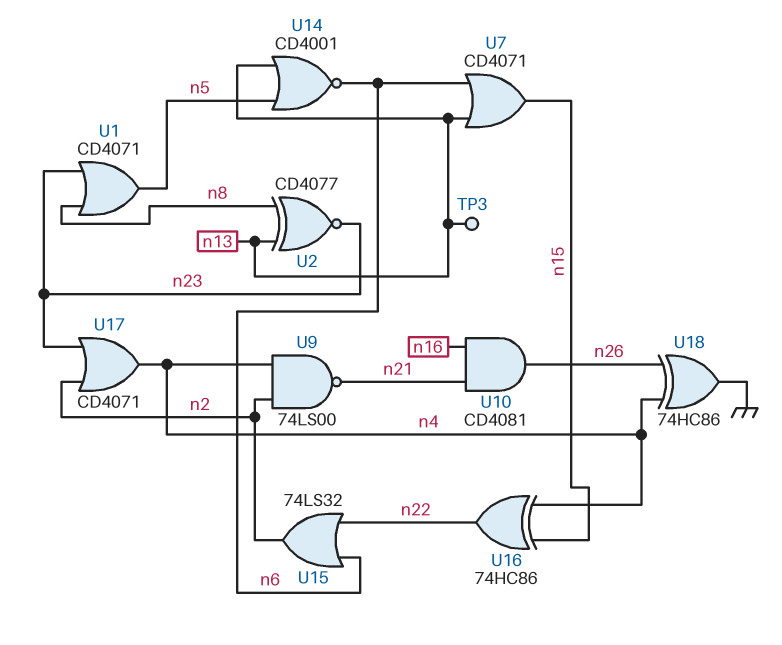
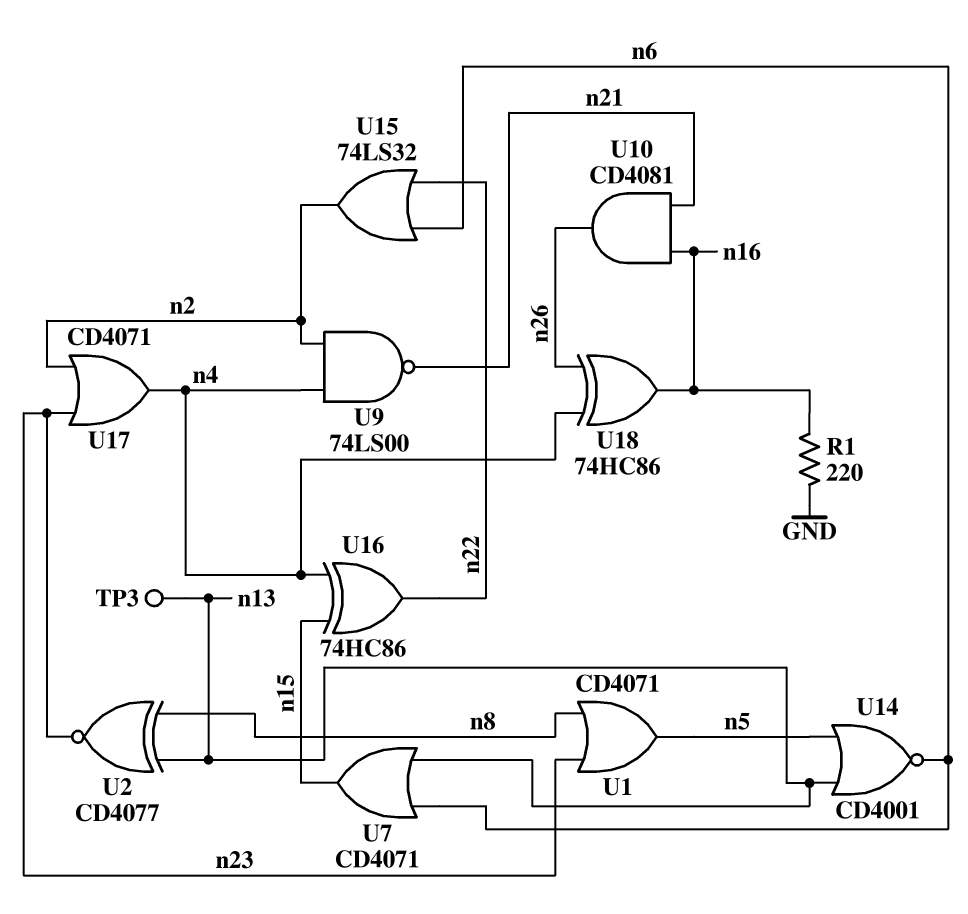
R1: none -> 220 (GND, n16)
U18: XOR 74HC86 (in n4, in n26, out GND) -> XOR 74HC86 (in n4, in n26, out n16)

